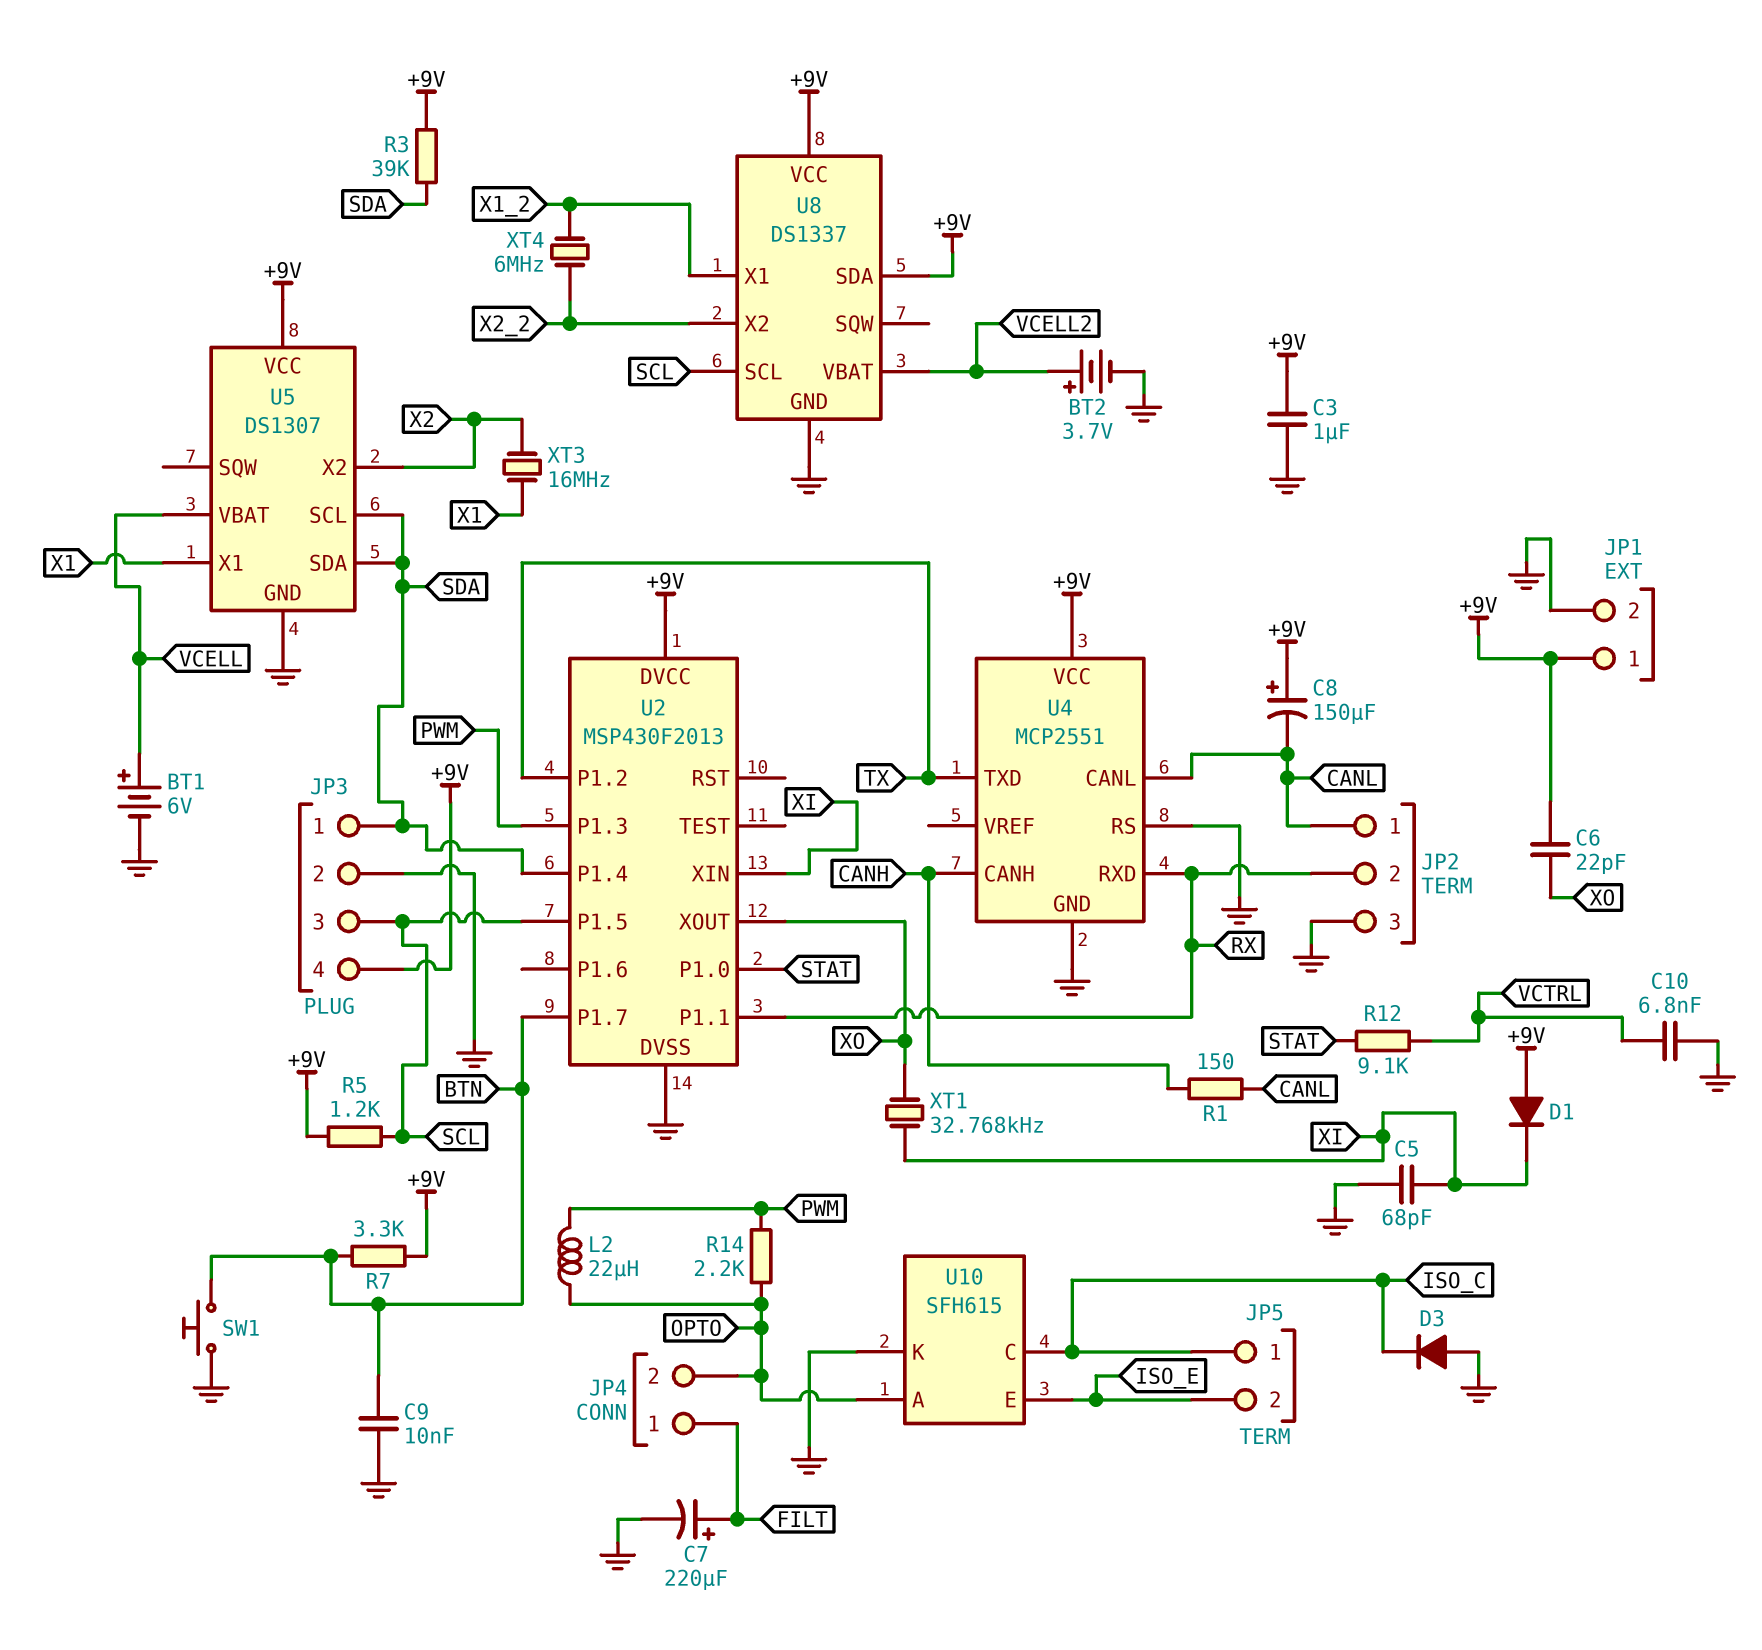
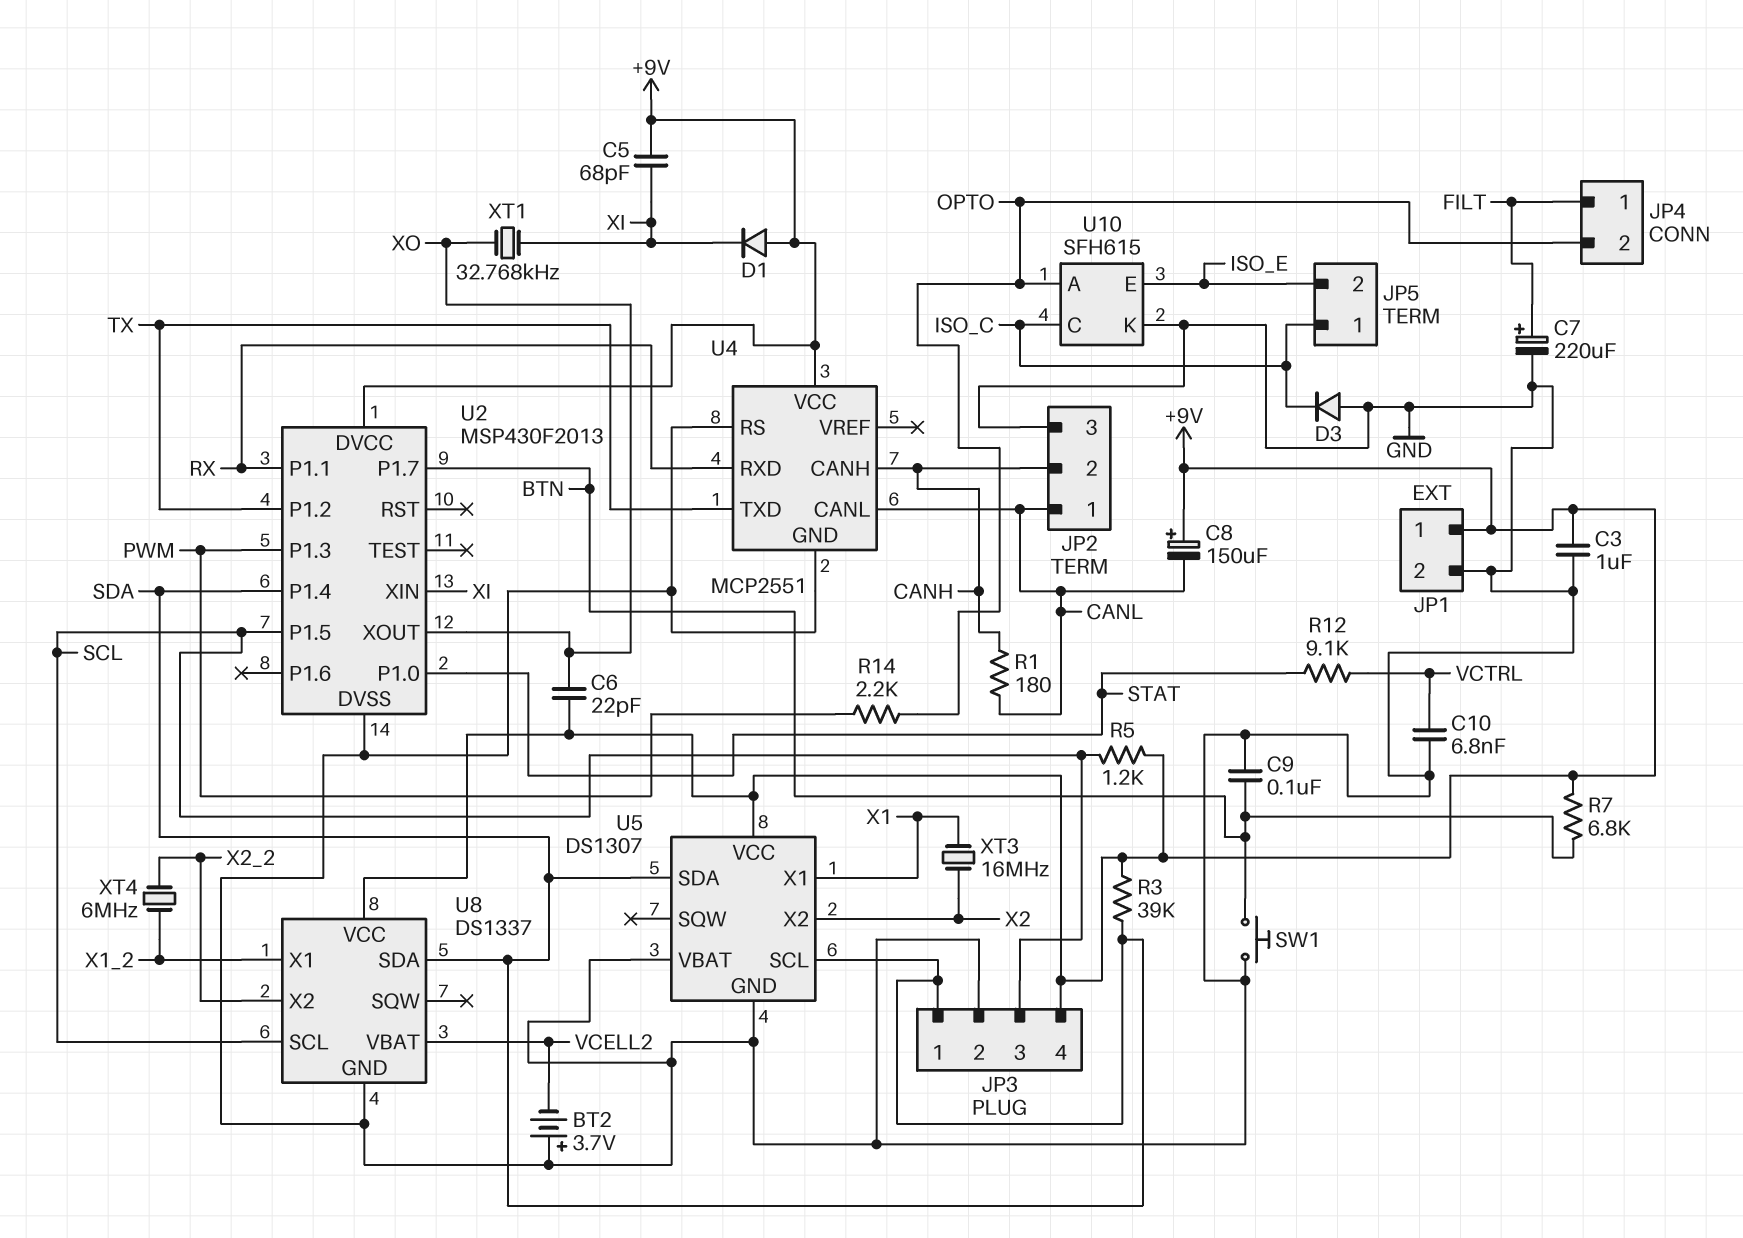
BT1: 6V (plus VCELL, minus GND) -> none
BT2: 3.7V (plus VCELL2, minus GND) -> 3.7V (plus GND, minus VCELL2)
C5: 68pF (GND, XI) -> 68pF (+9V, XI)
C9: 10nF (BTN, GND) -> 100nF (BTN, GND)
JP2 pin 2: RX -> CANH
L2: 22uH (OPTO, PWM) -> none
R1: 150 (CANH, CANL) -> 180 (CANH, CANL)
R7: 3.3k (+9V, BTN) -> 6.8k (+9V, BTN)
U5 pin VBAT: VCELL -> GND
U8 pin SDA: +9V -> SDA

